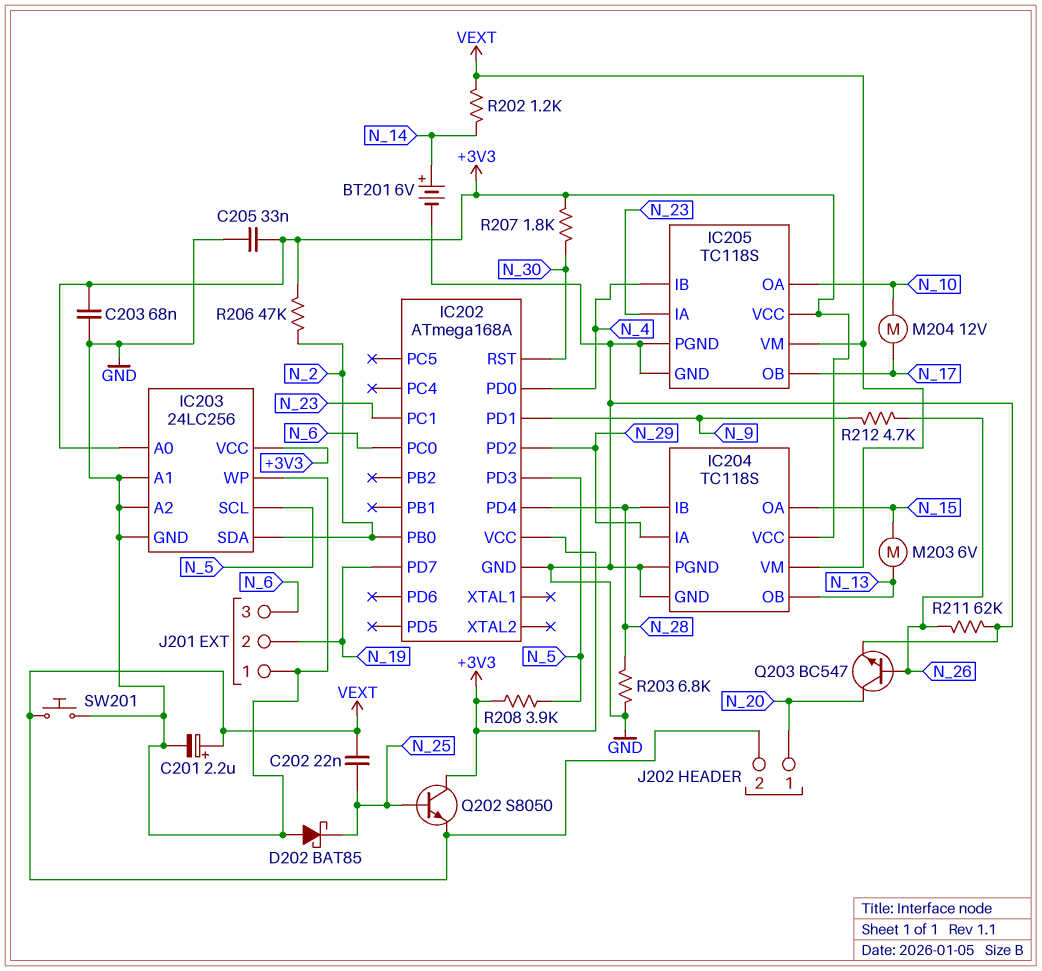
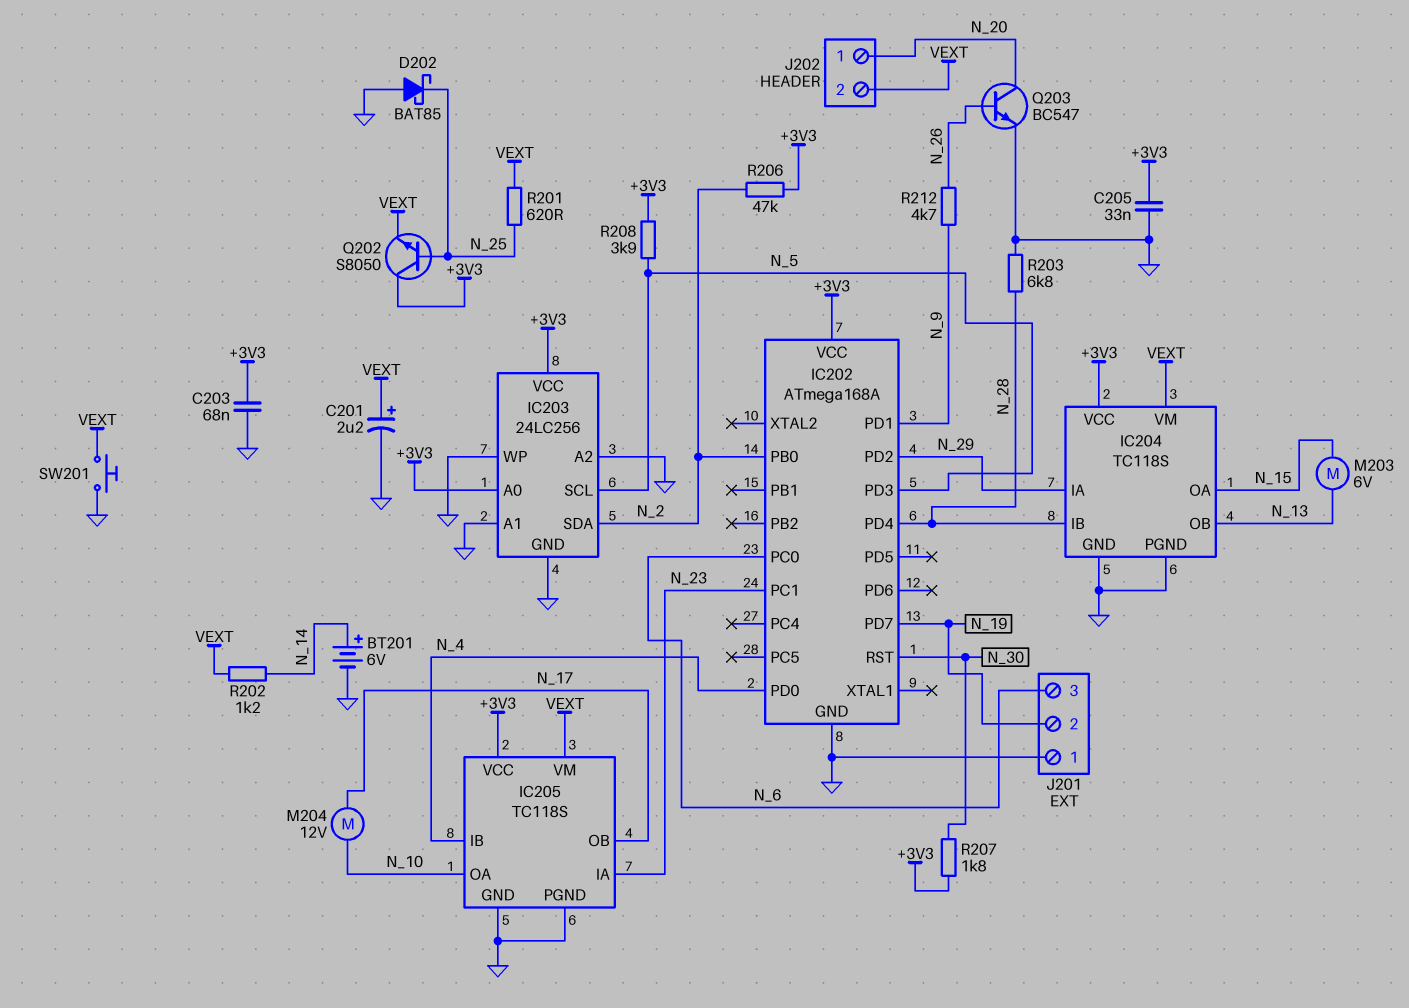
C202: 22nF (N_25, VEXT) -> none
R201: none -> 620 (N_25, VEXT)
R211: 62k (GND, N_26) -> none

